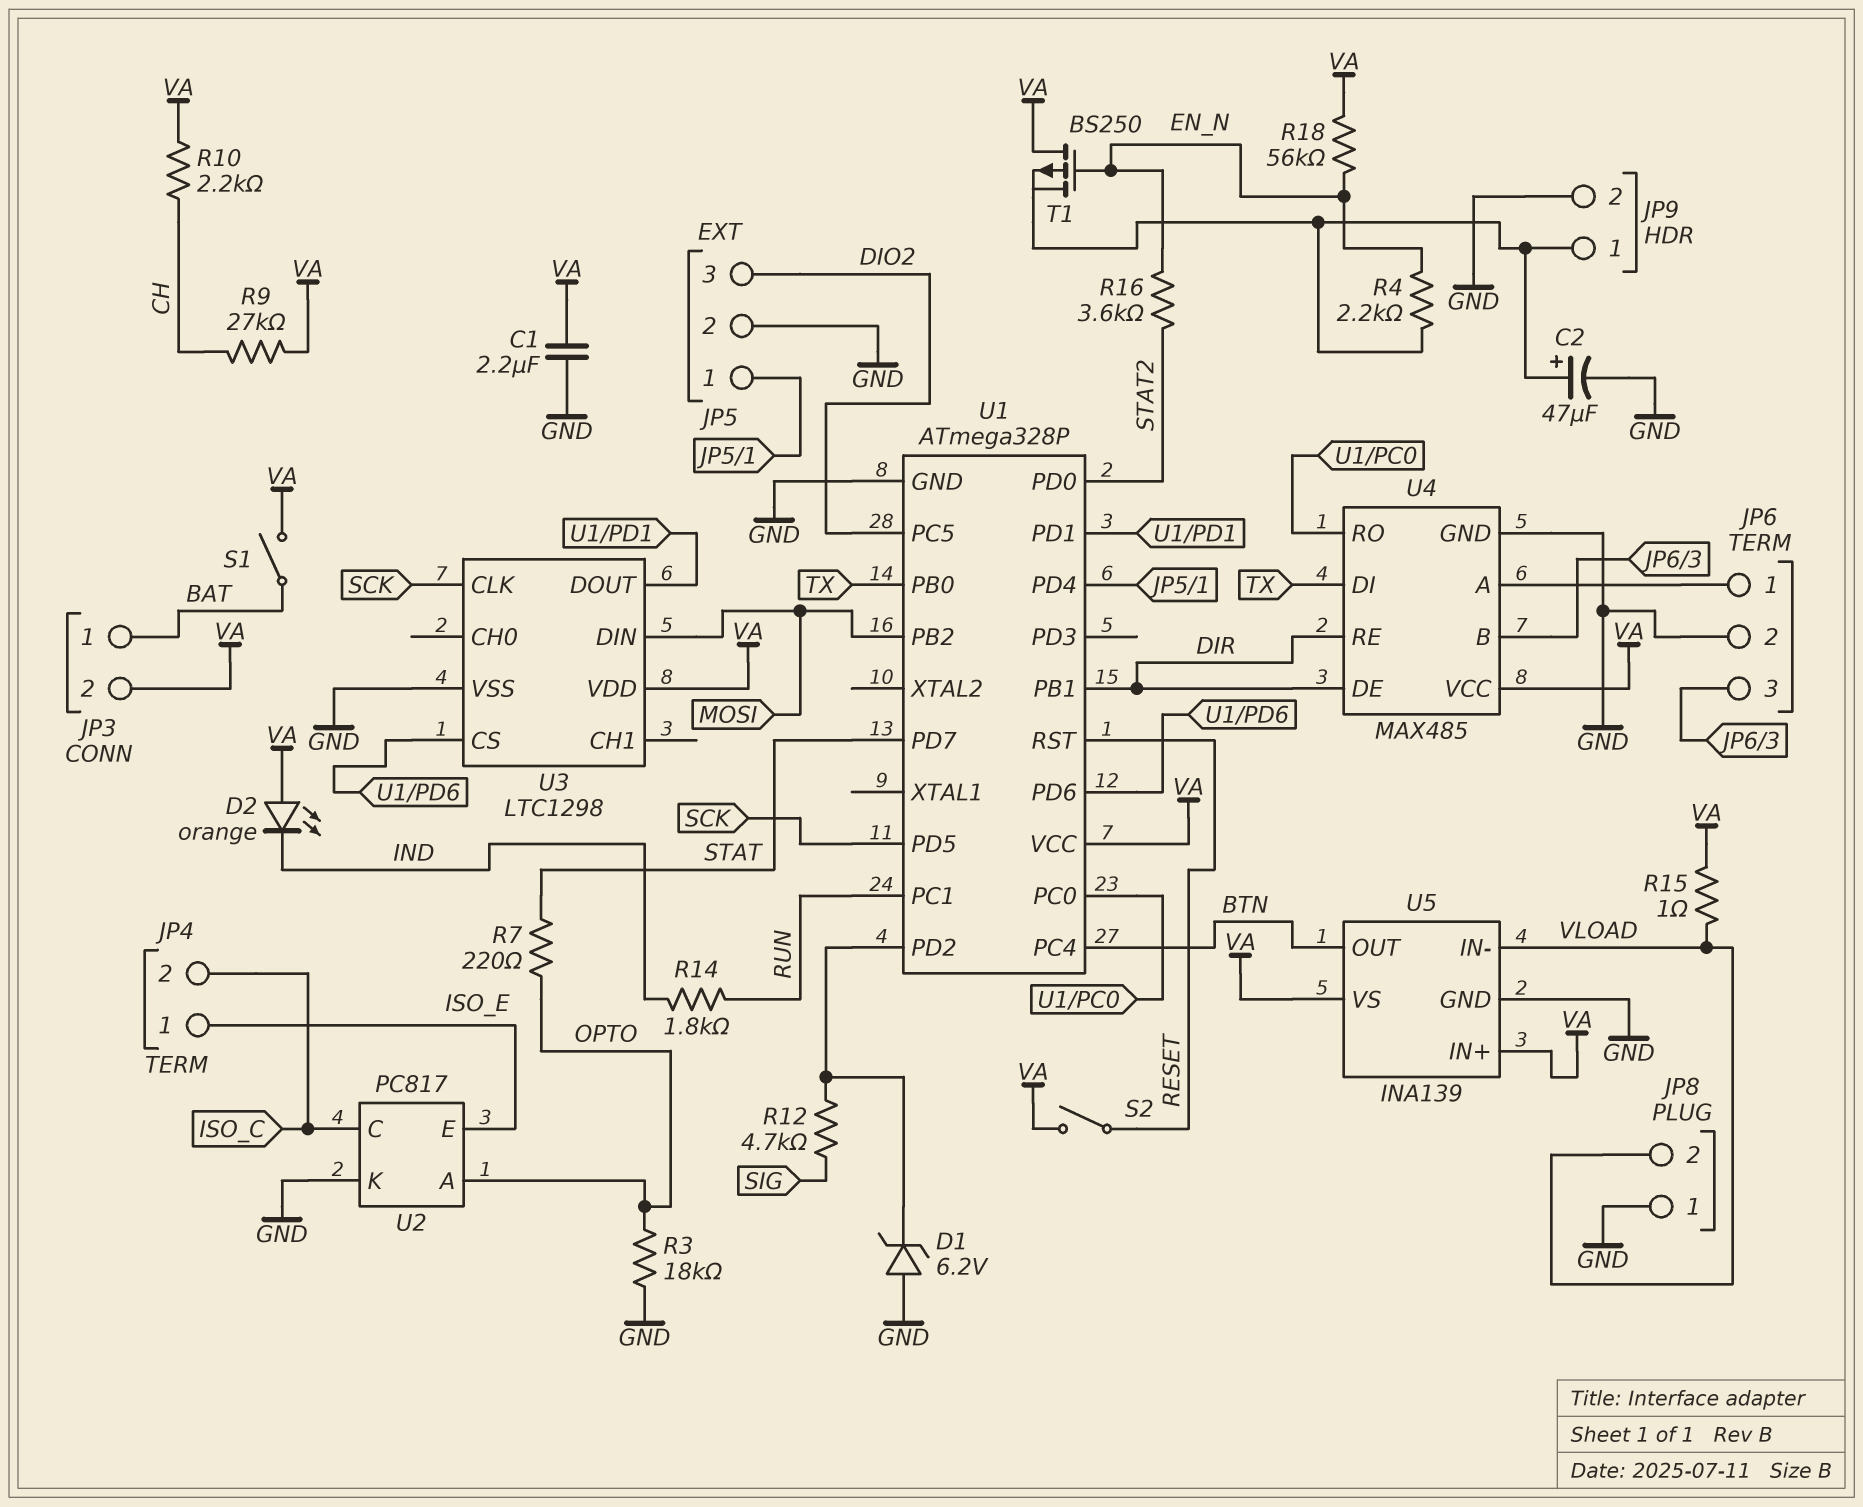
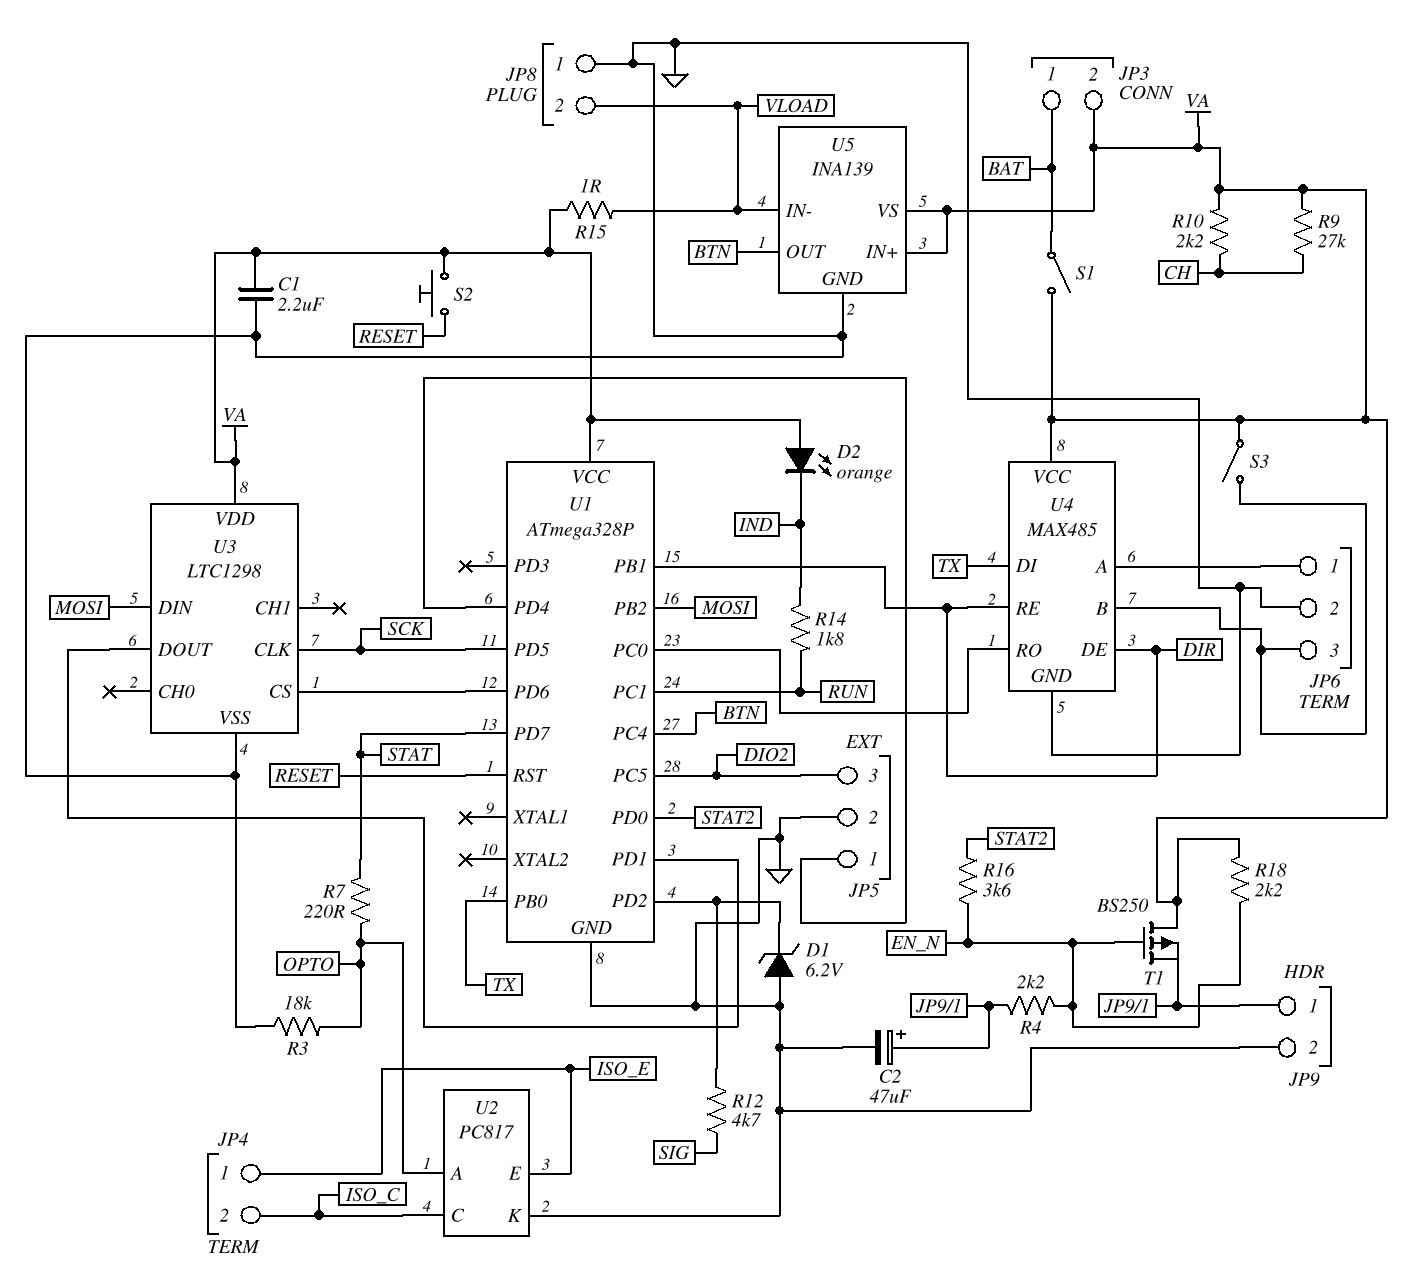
R18: 56k (EN_N, VA) -> 2.2k (EN_N, VA)
S2: switch (RESET, VA) -> button (RESET, VA)
S3: none -> switch (JP6/3, VA)

